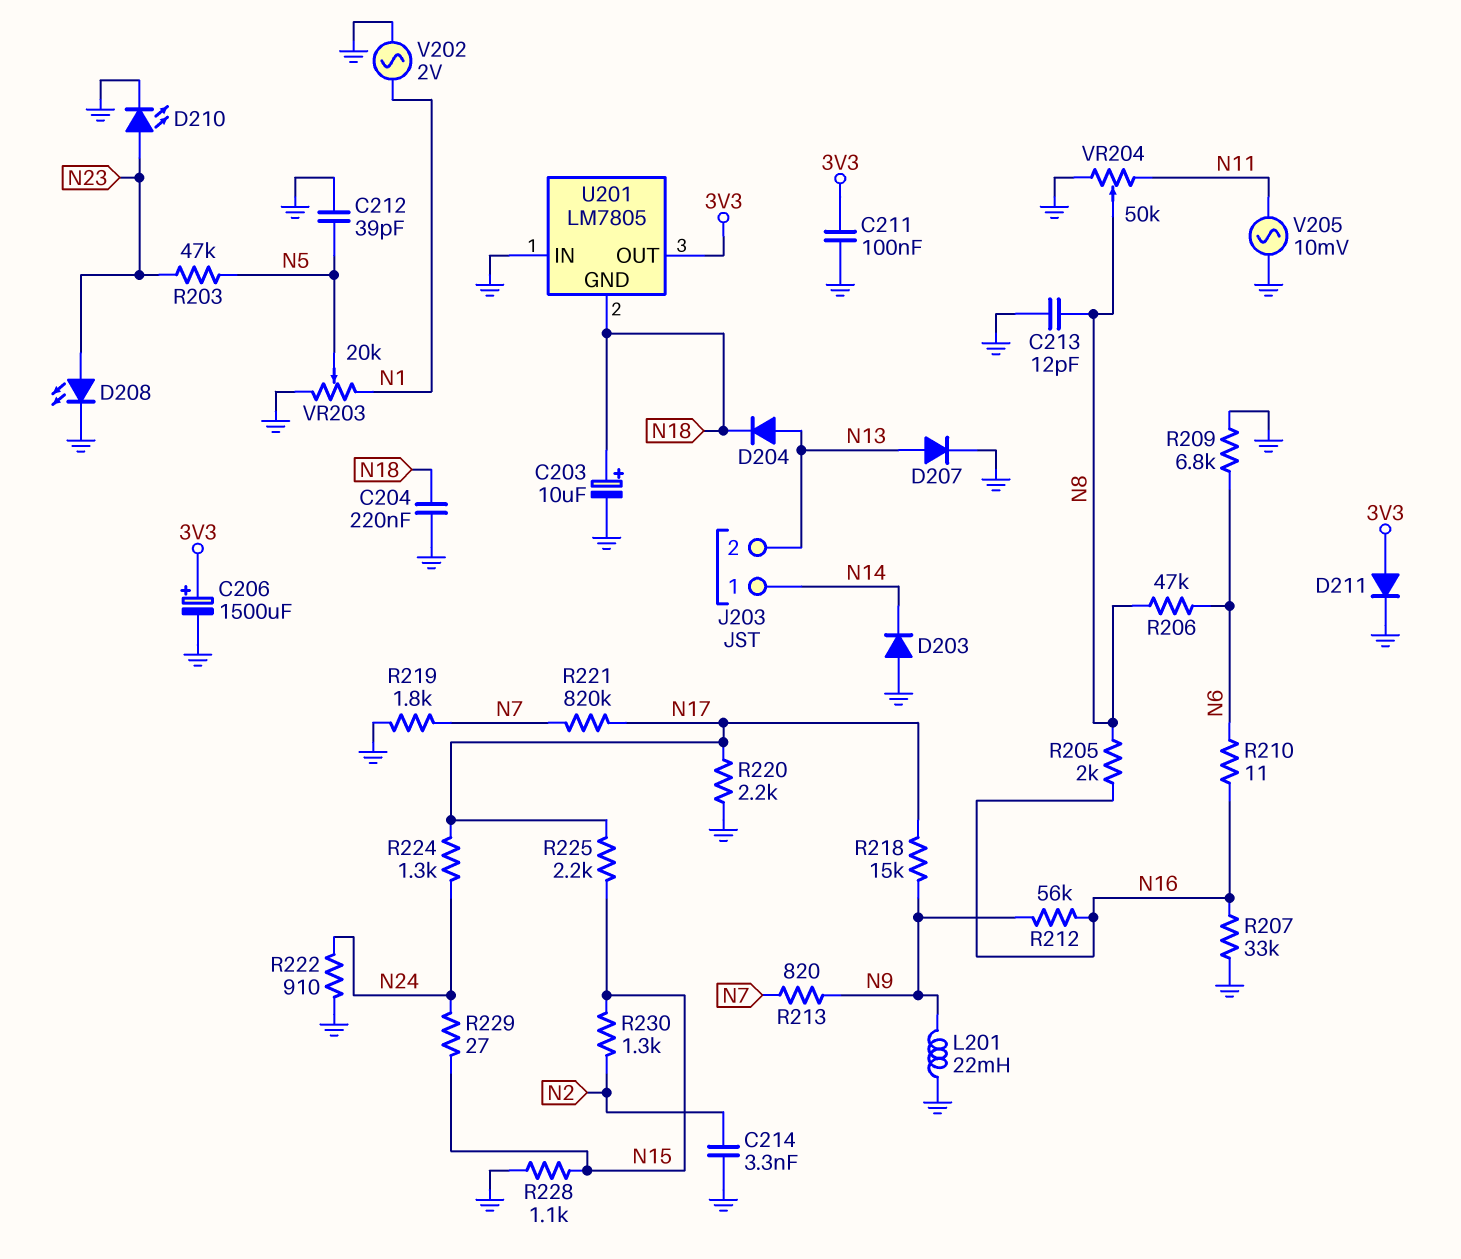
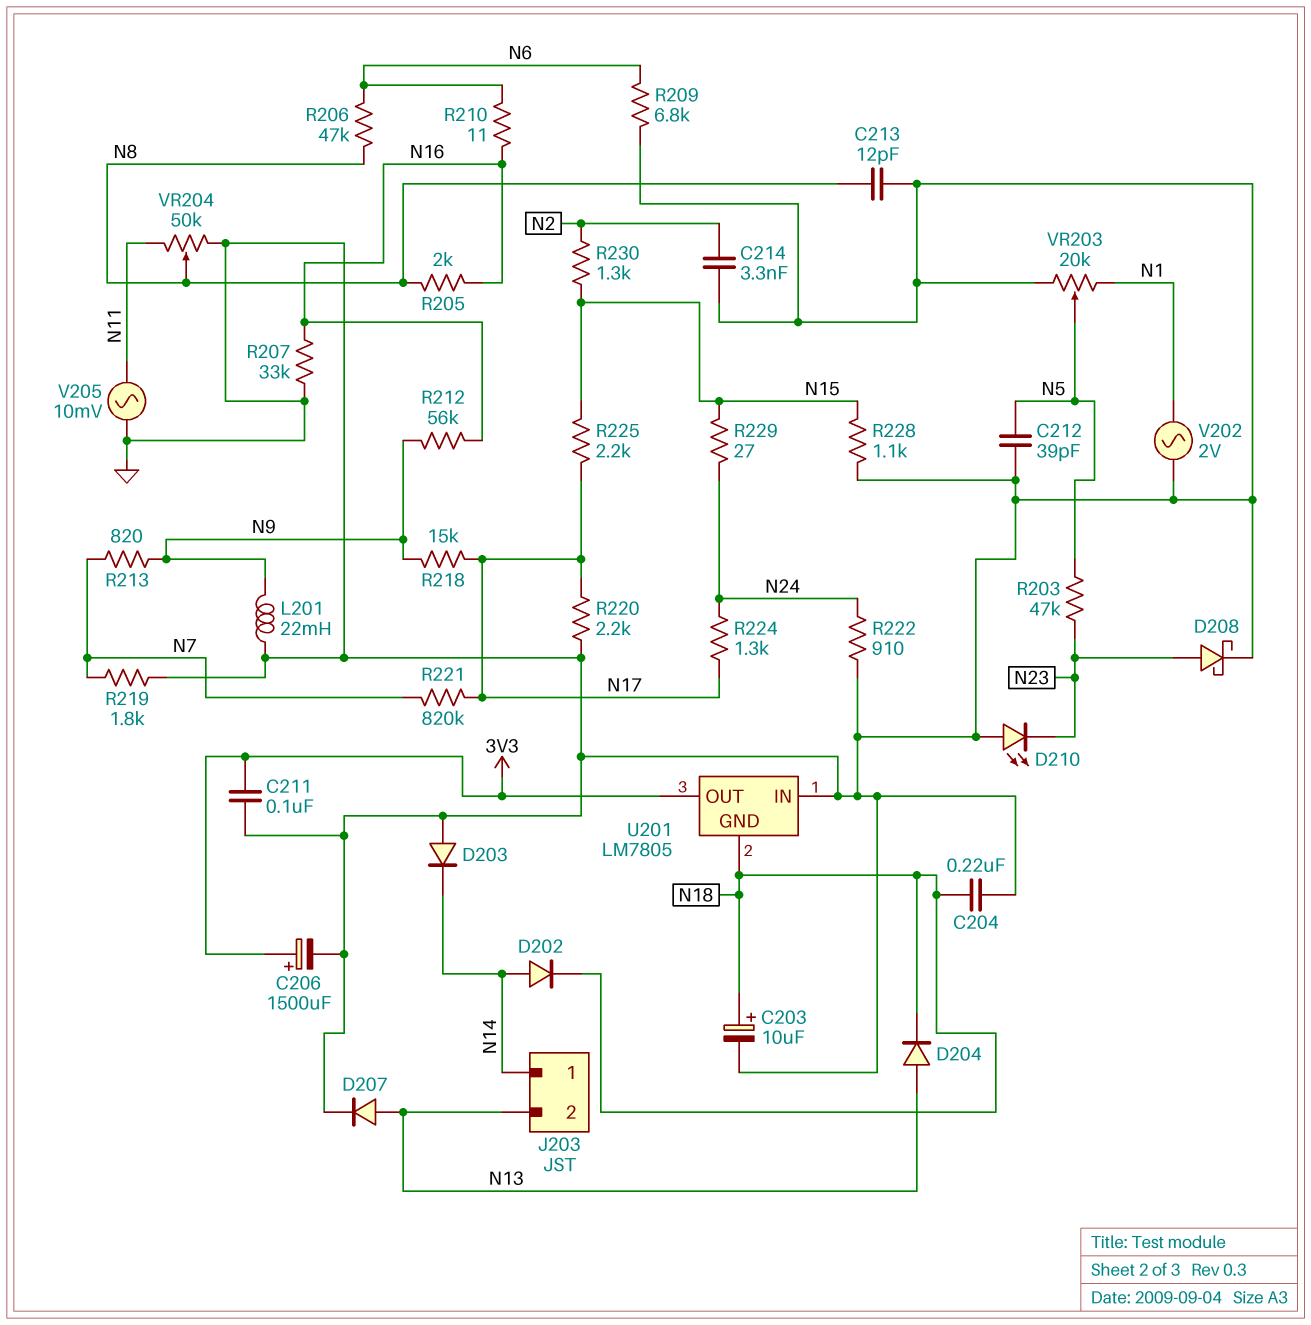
D202: none -> diode (A N14, K N18)
D208: LED (A N23, K GND) -> schottky (A N23, K GND)
D210: LED (A N23, K GND) -> LED (A GND, K N23)
D211: diode (A 3V3, K GND) -> none

